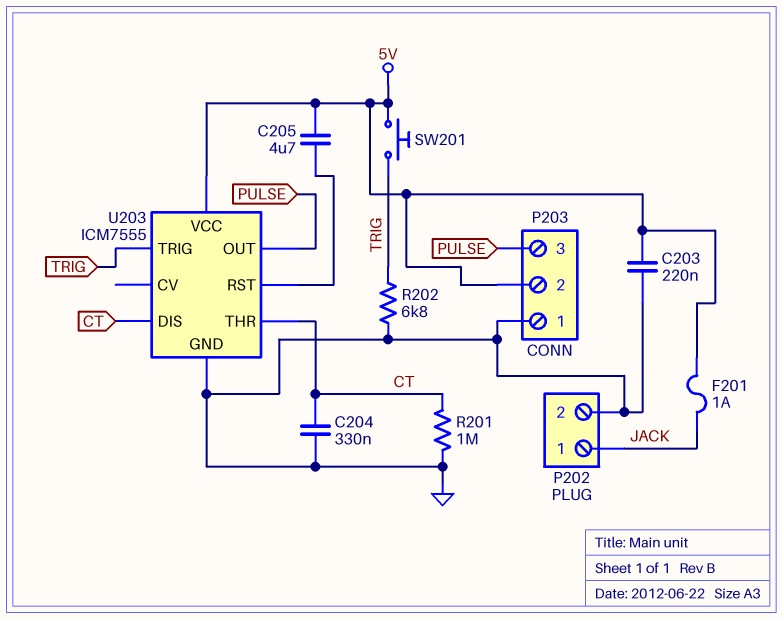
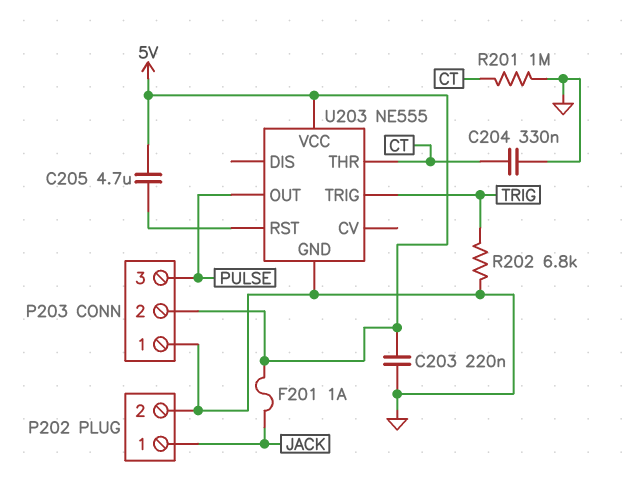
SW201: button (5V, TRIG) -> none
U203: ICM7555 -> NE555
U203 pin DIS: CT -> none

